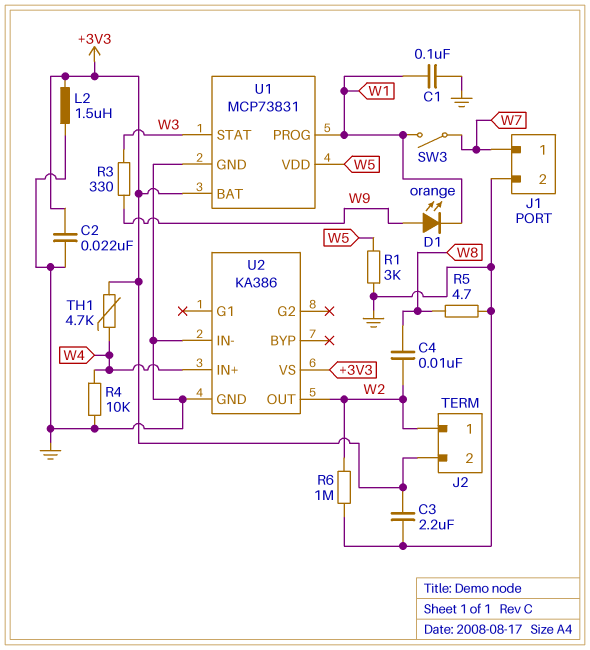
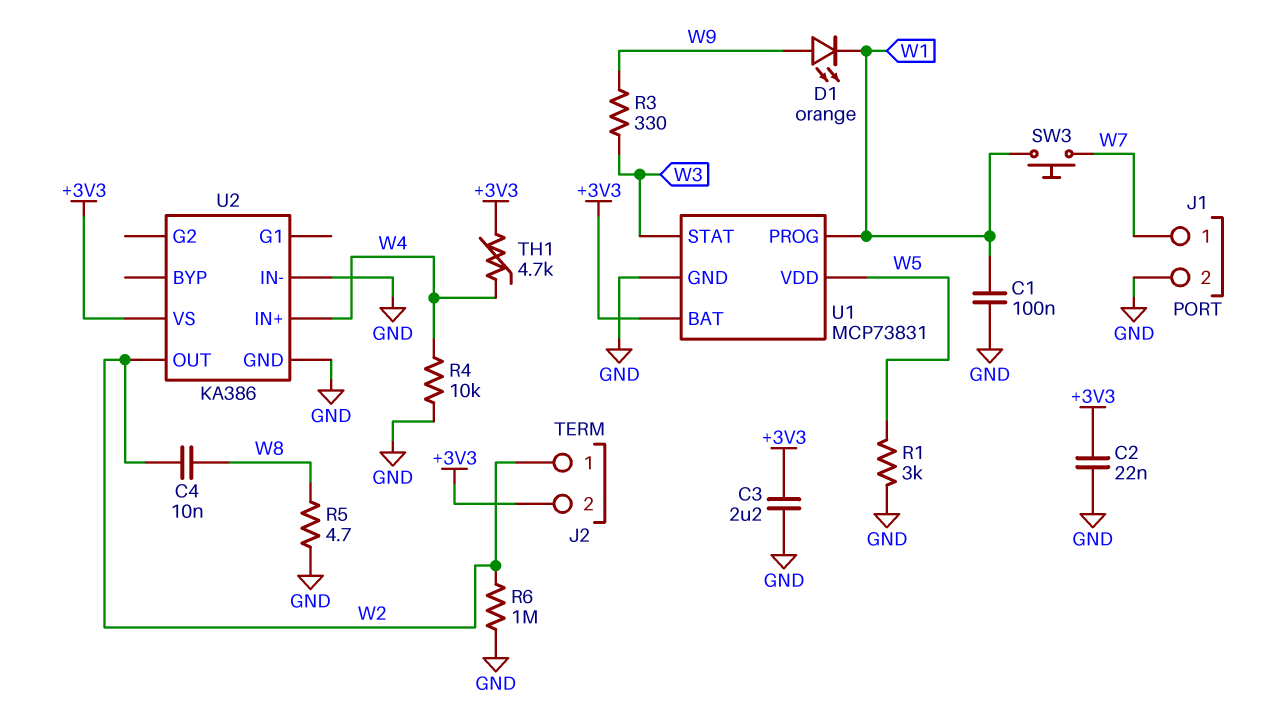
L2: 1.5uH (+3V3, GND) -> none
SW3: switch (W1, W7) -> button (W1, W7)

